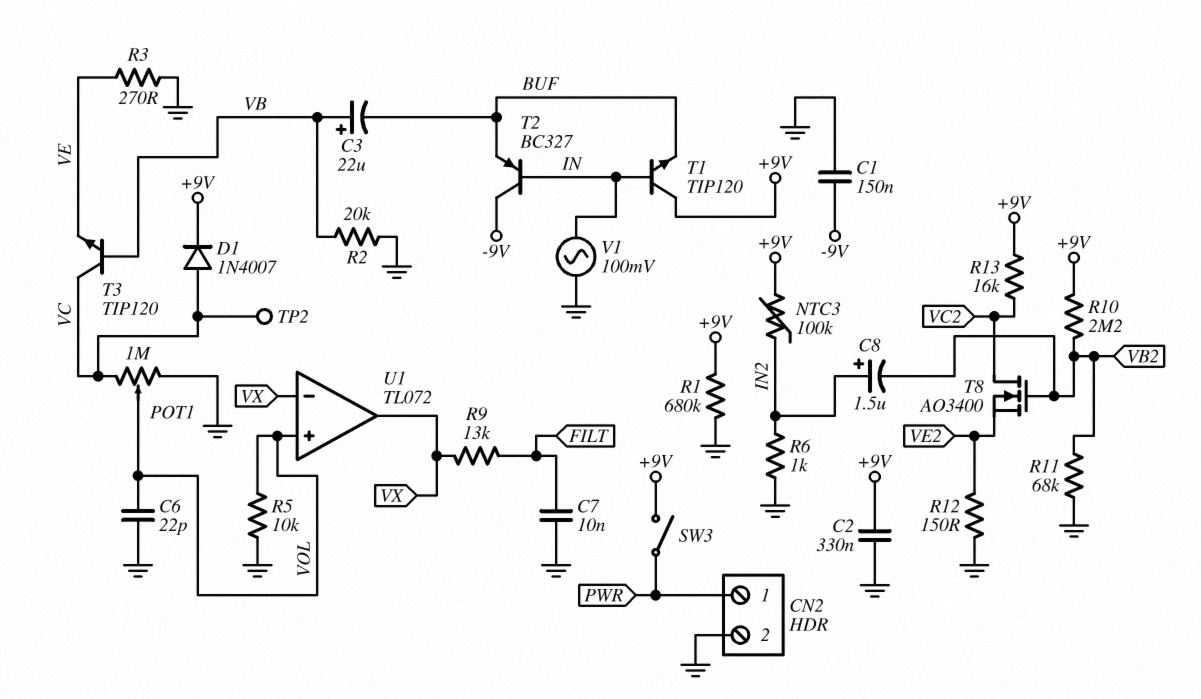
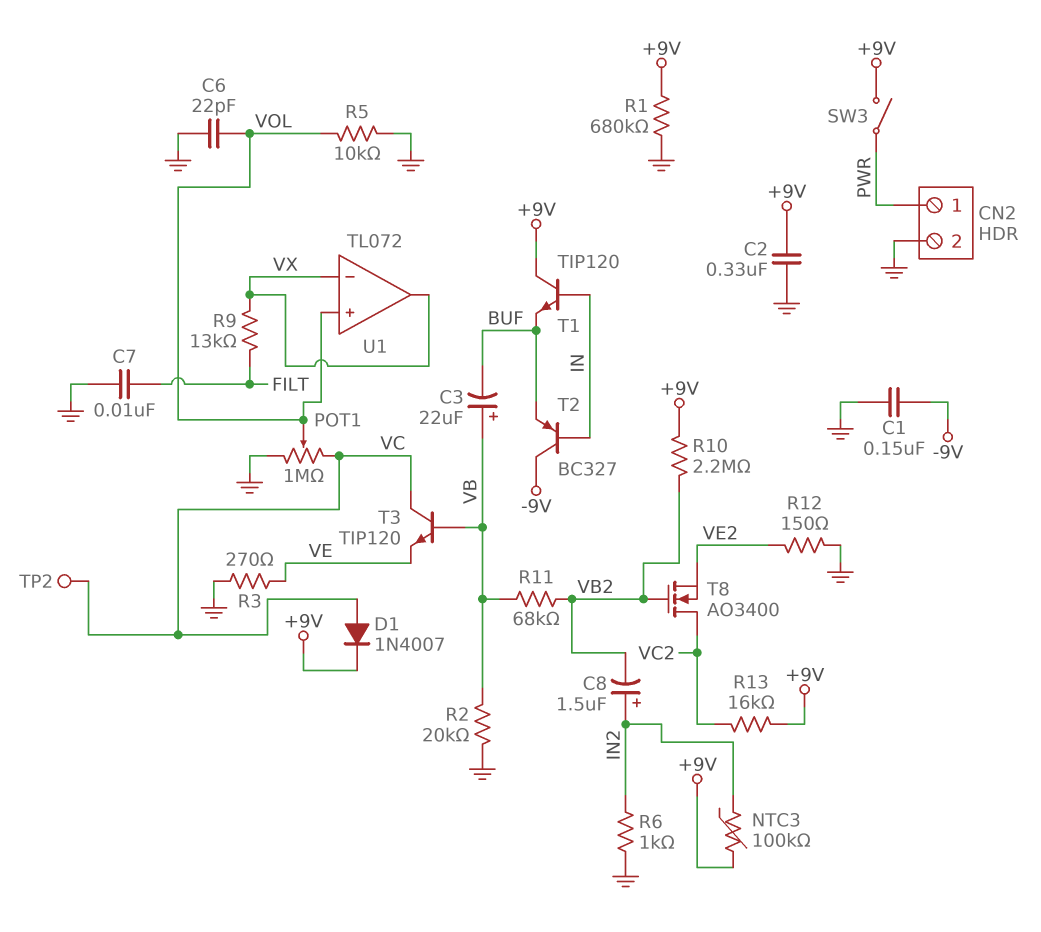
R11: 68k (GND, VB2) -> 68k (VB, VB2)
V1: AC 100mV (GND, IN) -> none

